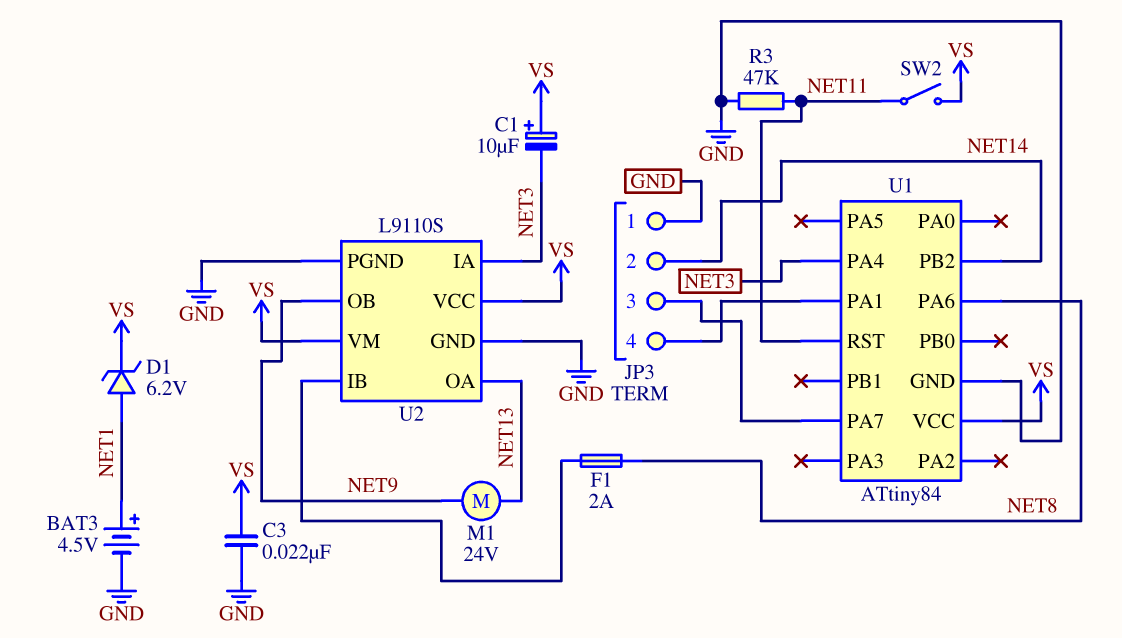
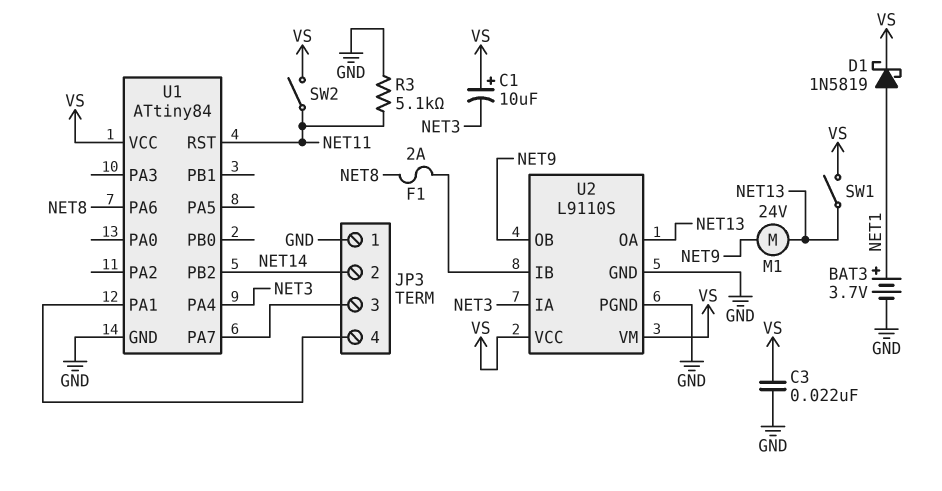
BAT3: 4.5V (plus NET1, minus GND) -> 3.7V (plus NET1, minus GND)
D1: zener 6.2V (A NET1, K VS) -> schottky 1N5819 (A NET1, K VS)
R3: 47k (GND, NET11) -> 5.1k (GND, NET11)
SW1: none -> switch (NET13, VS)

